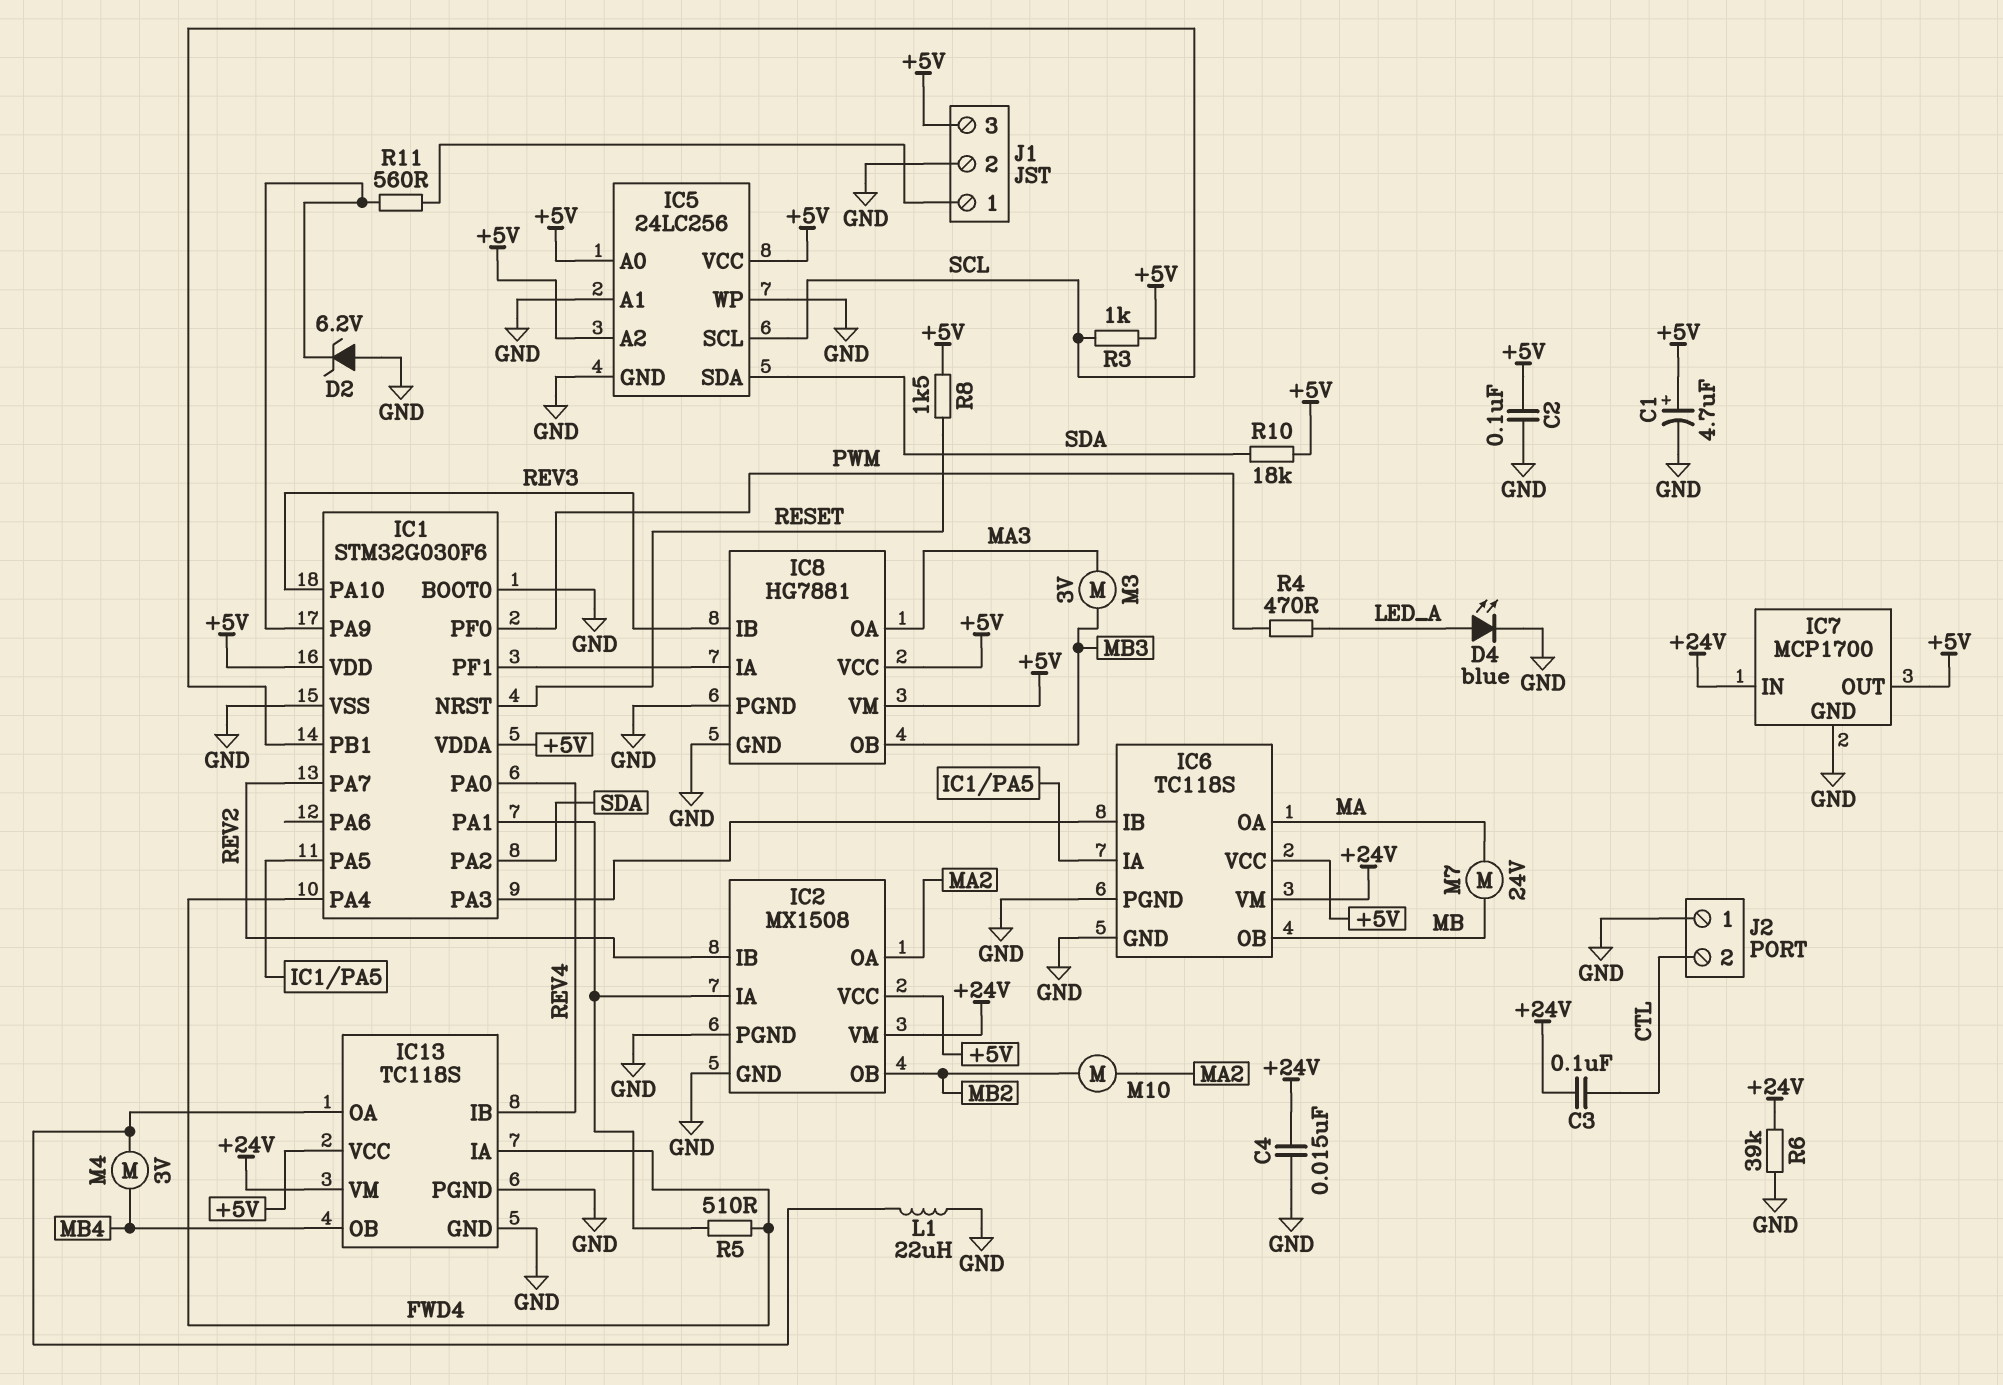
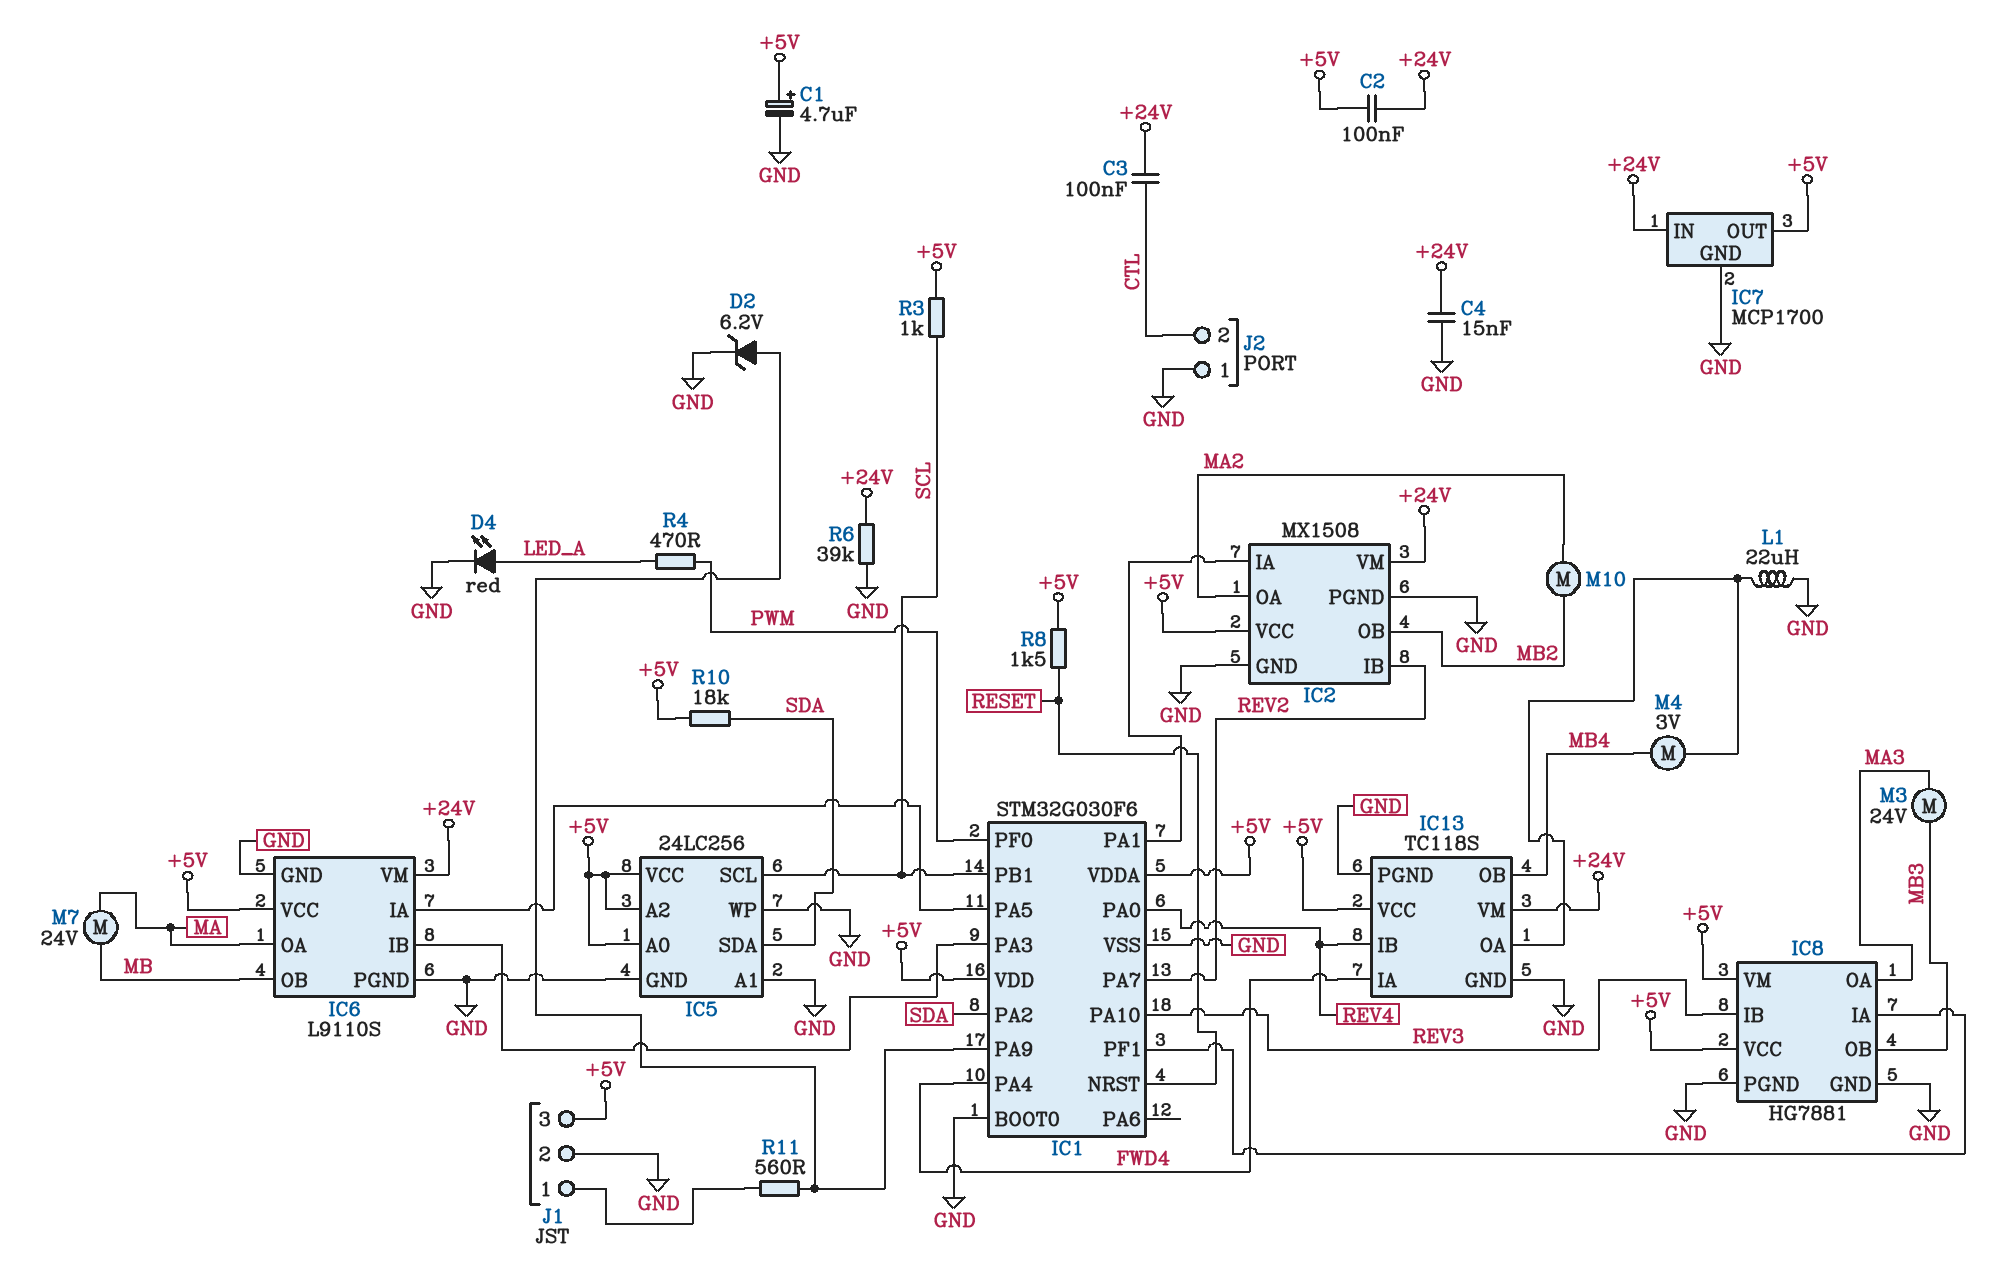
C2: 100nF (+5V, GND) -> 100nF (+5V, +24V)
D2: zener 6.2V (A GND, K IC1/PA9) -> zener 6.2V (A IC1/PA9, K GND)
D4: LED blue (A LED_A, K GND) -> LED red (A LED_A, K GND)
IC6: TC118S -> L9110S
M3: motor 3V (MA3, MB3) -> motor 24V (MA3, MB3)
R5: 510 (FWD4, IC1/PA1) -> none

